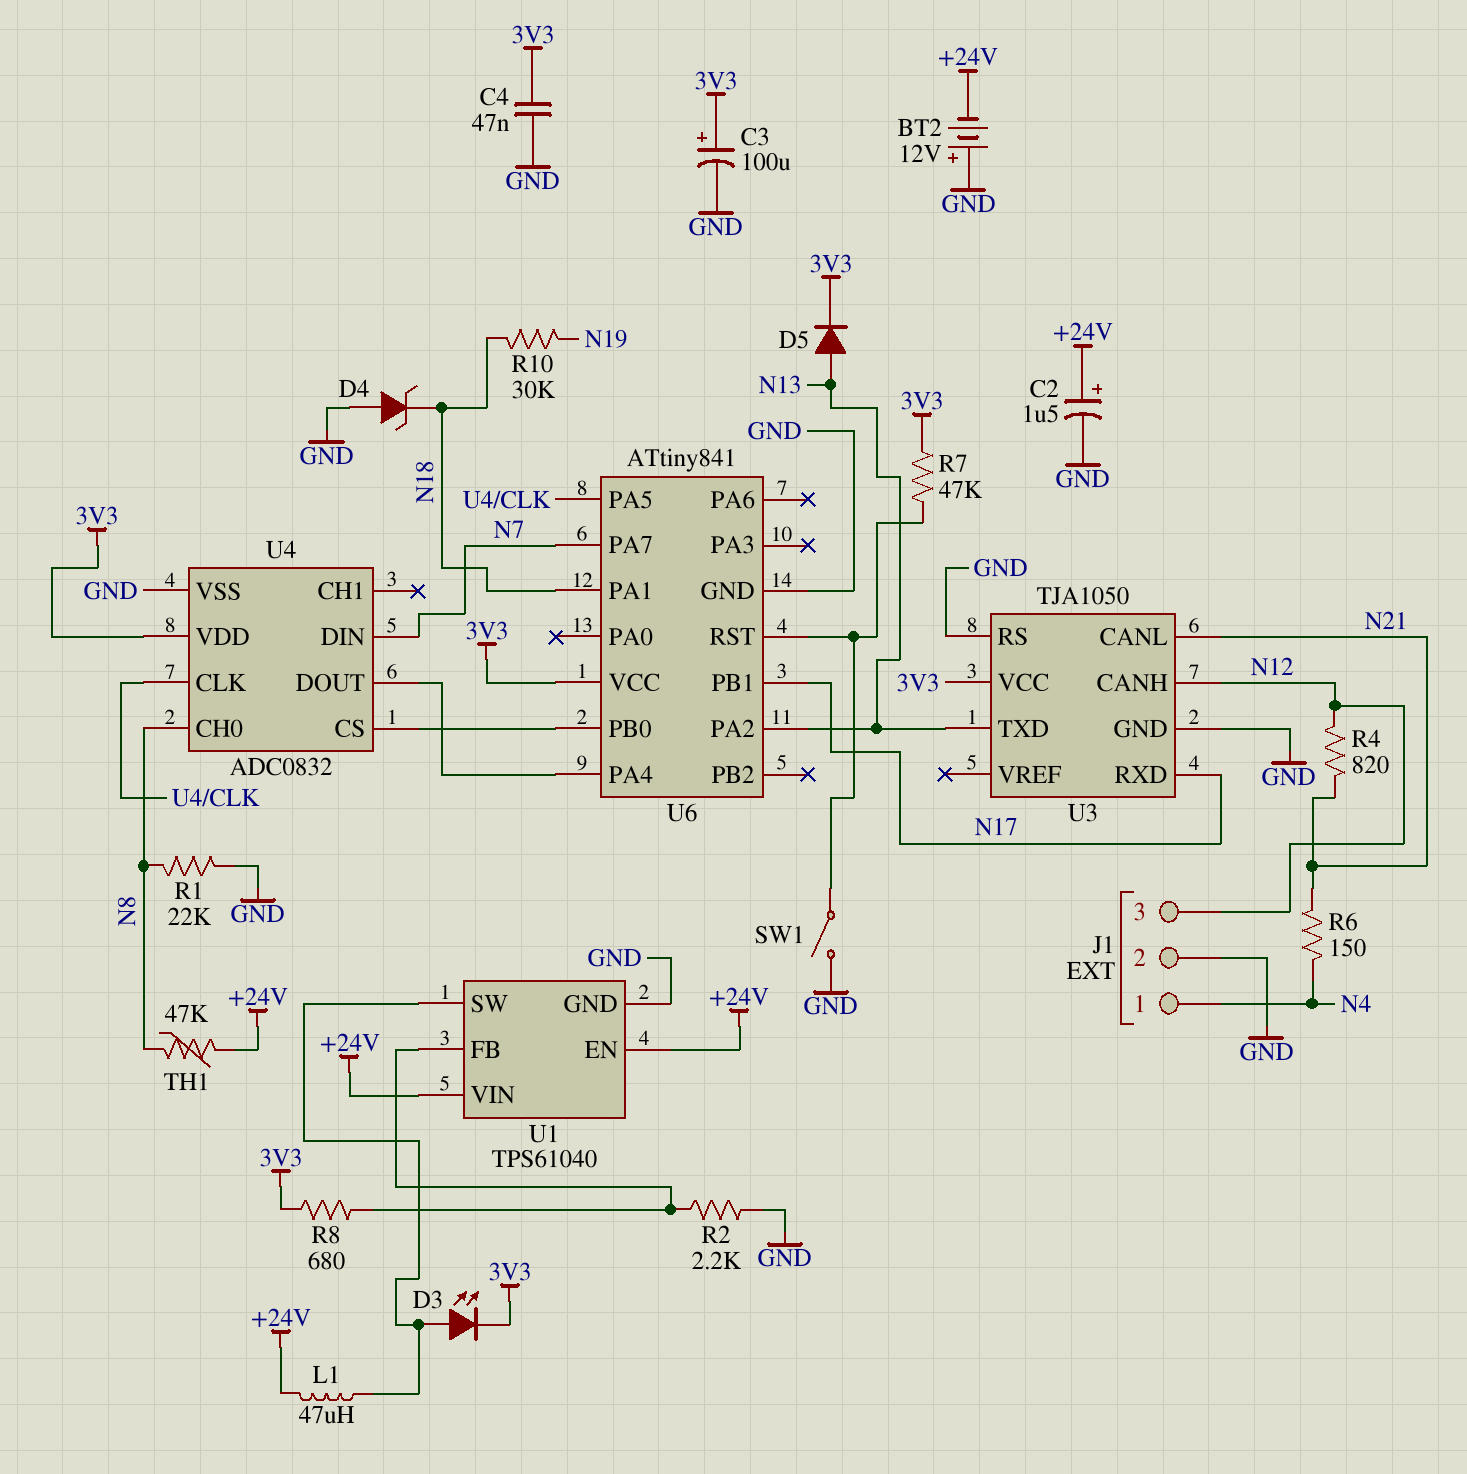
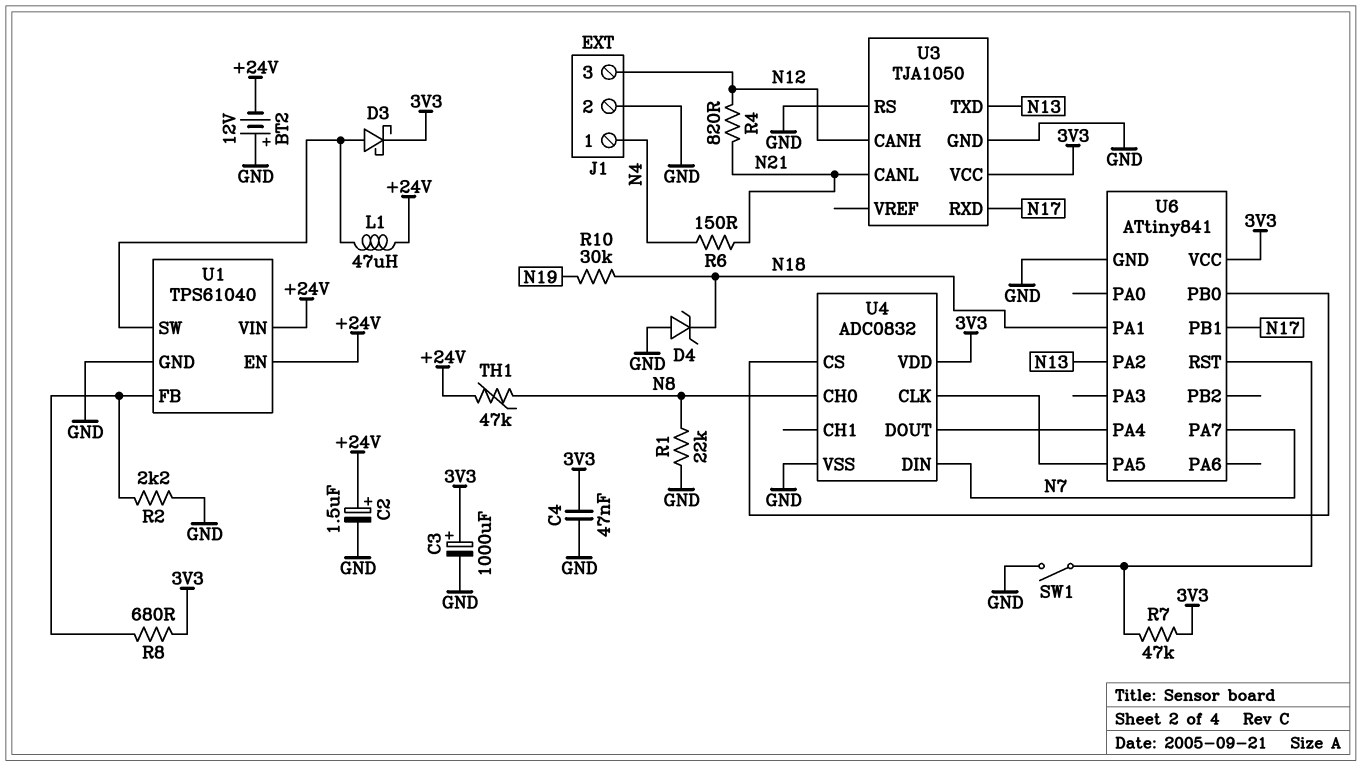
C3: 100uF (plus 3V3, minus GND) -> 1000uF (plus 3V3, minus GND)
D3: LED (A U1/SW, K 3V3) -> schottky (A U1/SW, K 3V3)
D5: diode (A N13, K 3V3) -> none

